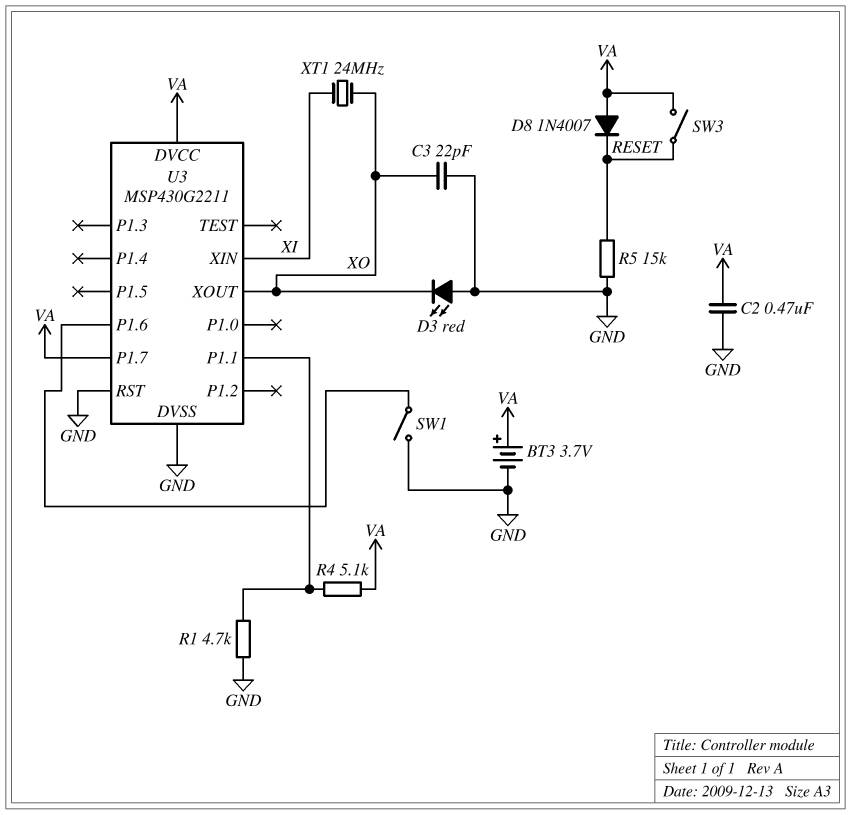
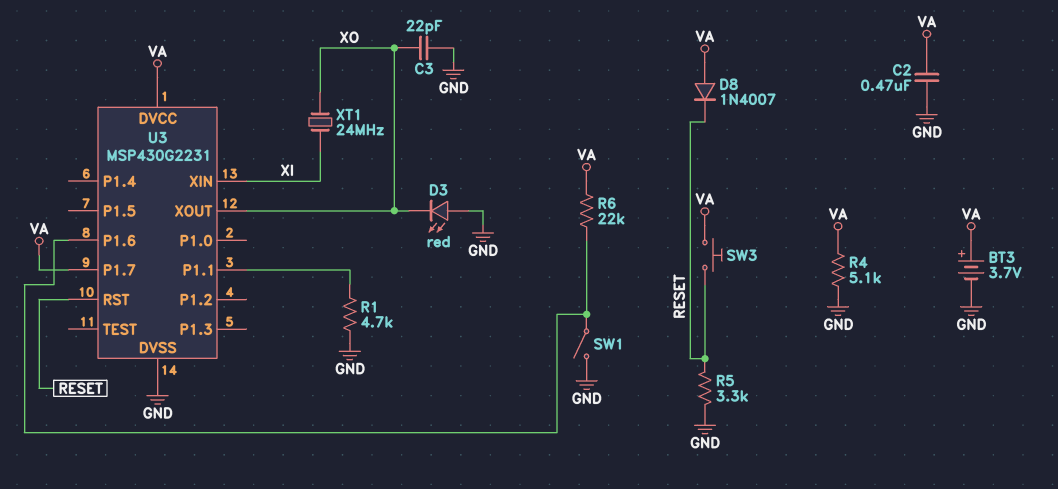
R4: 5.1k (U3/P1.1, VA) -> 5.1k (GND, VA)
R5: 15k (GND, RESET) -> 3.3k (GND, RESET)
R6: none -> 22k (U3/P1.6, VA)
SW3: switch (RESET, VA) -> button (RESET, VA)
U3: MSP430G2211 -> MSP430G2231
U3 pin RST: GND -> RESET

